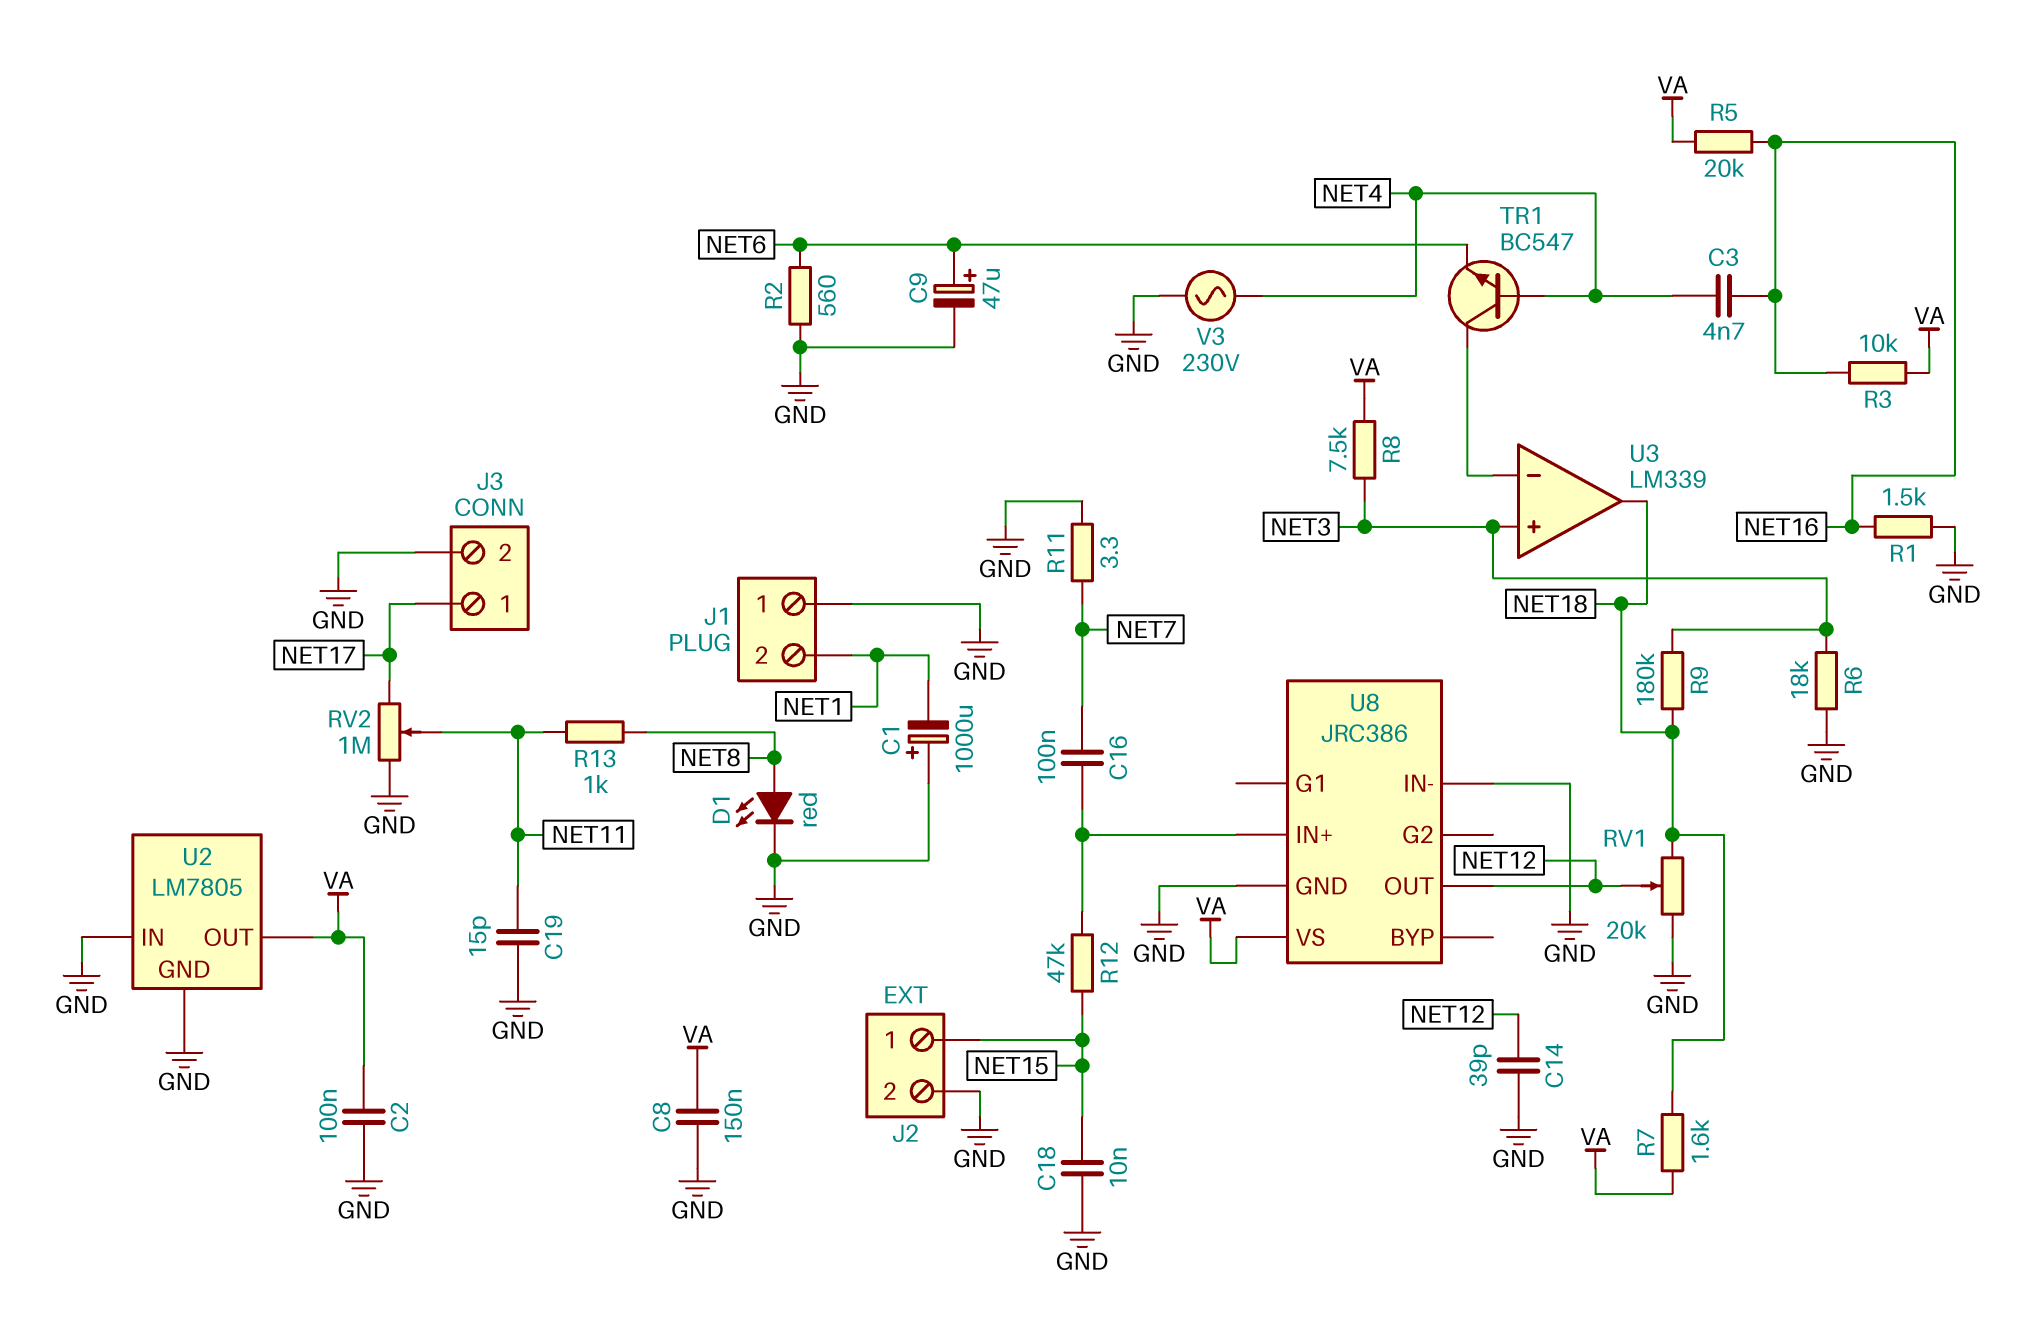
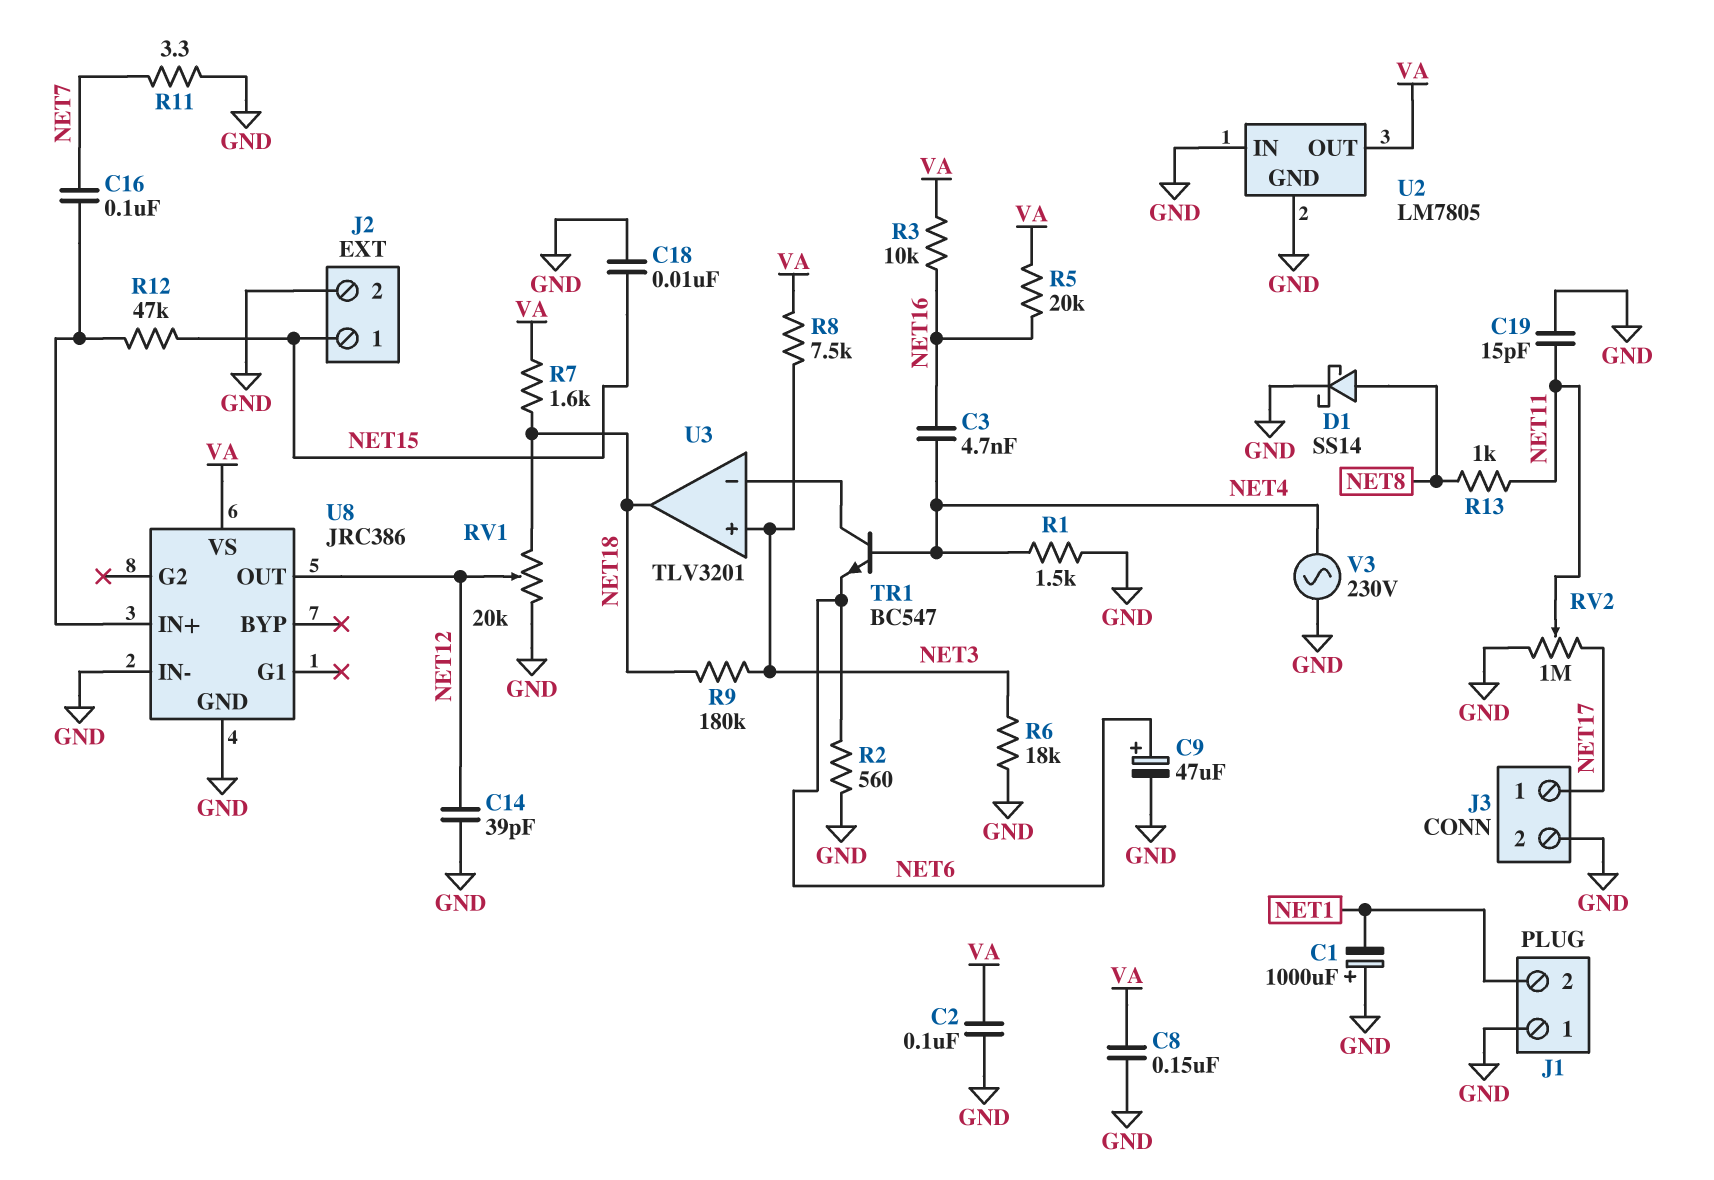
D1: LED red (A NET8, K GND) -> schottky SS14 (A NET8, K GND)
R1: 1.5k (GND, NET16) -> 1.5k (GND, NET4)
U3: LM339 -> TLV3201

